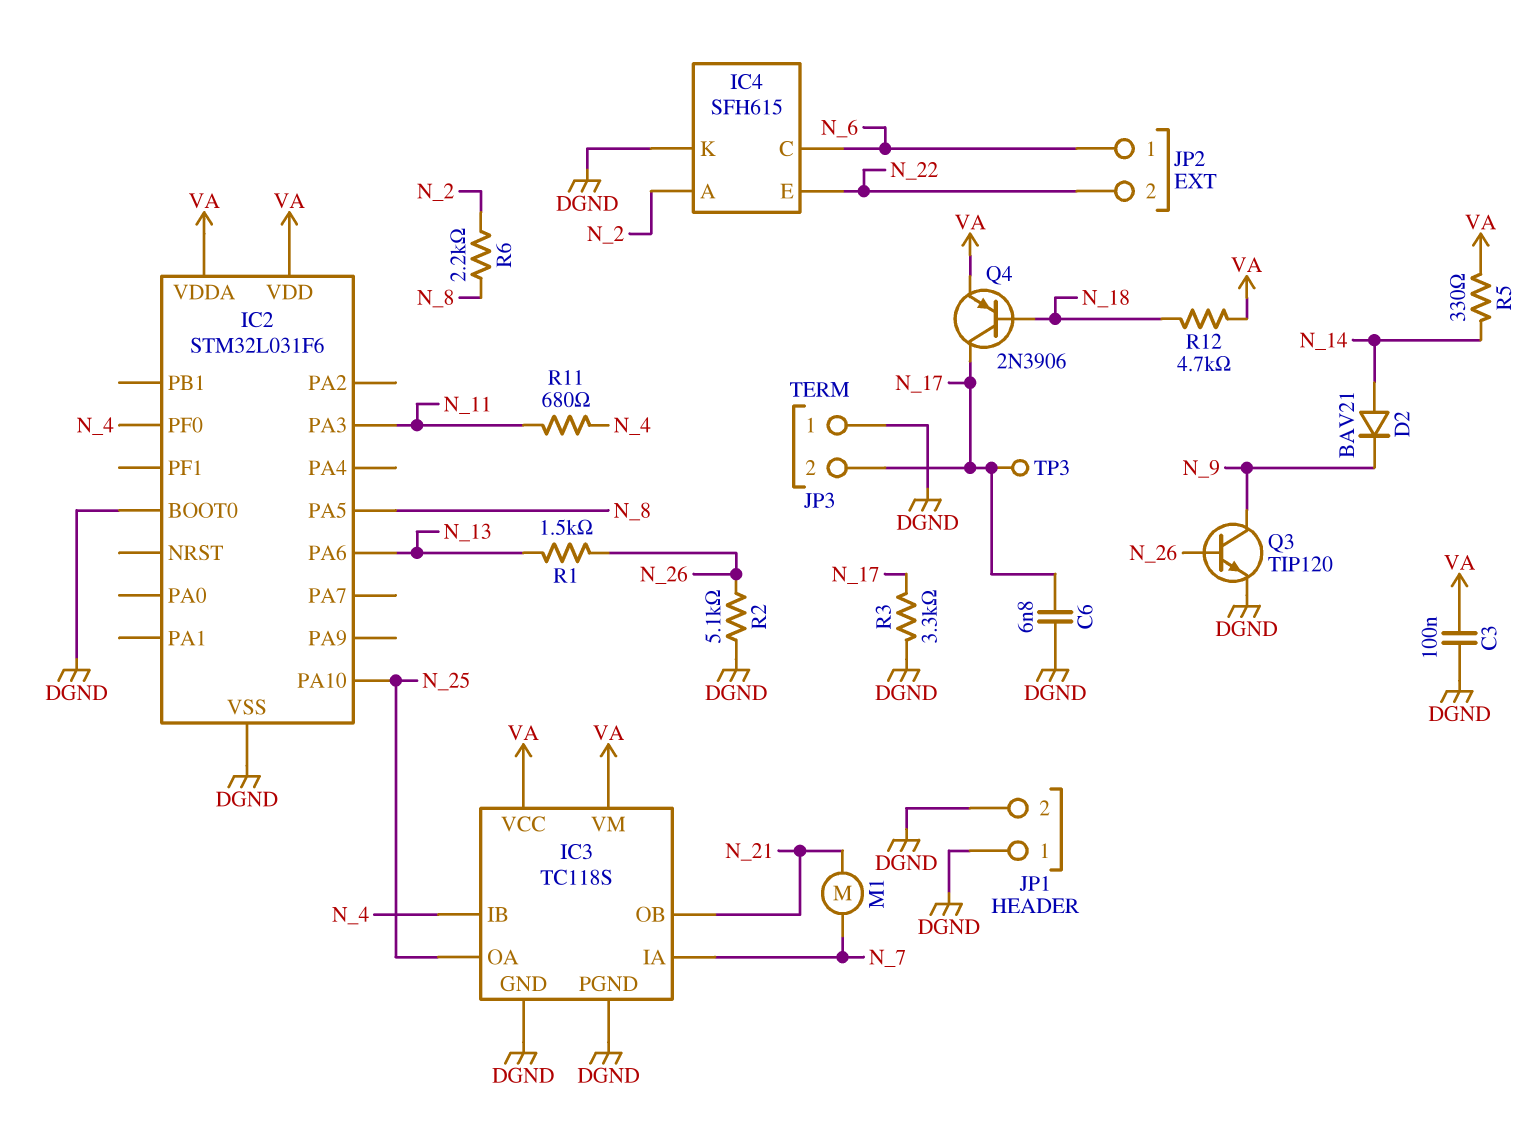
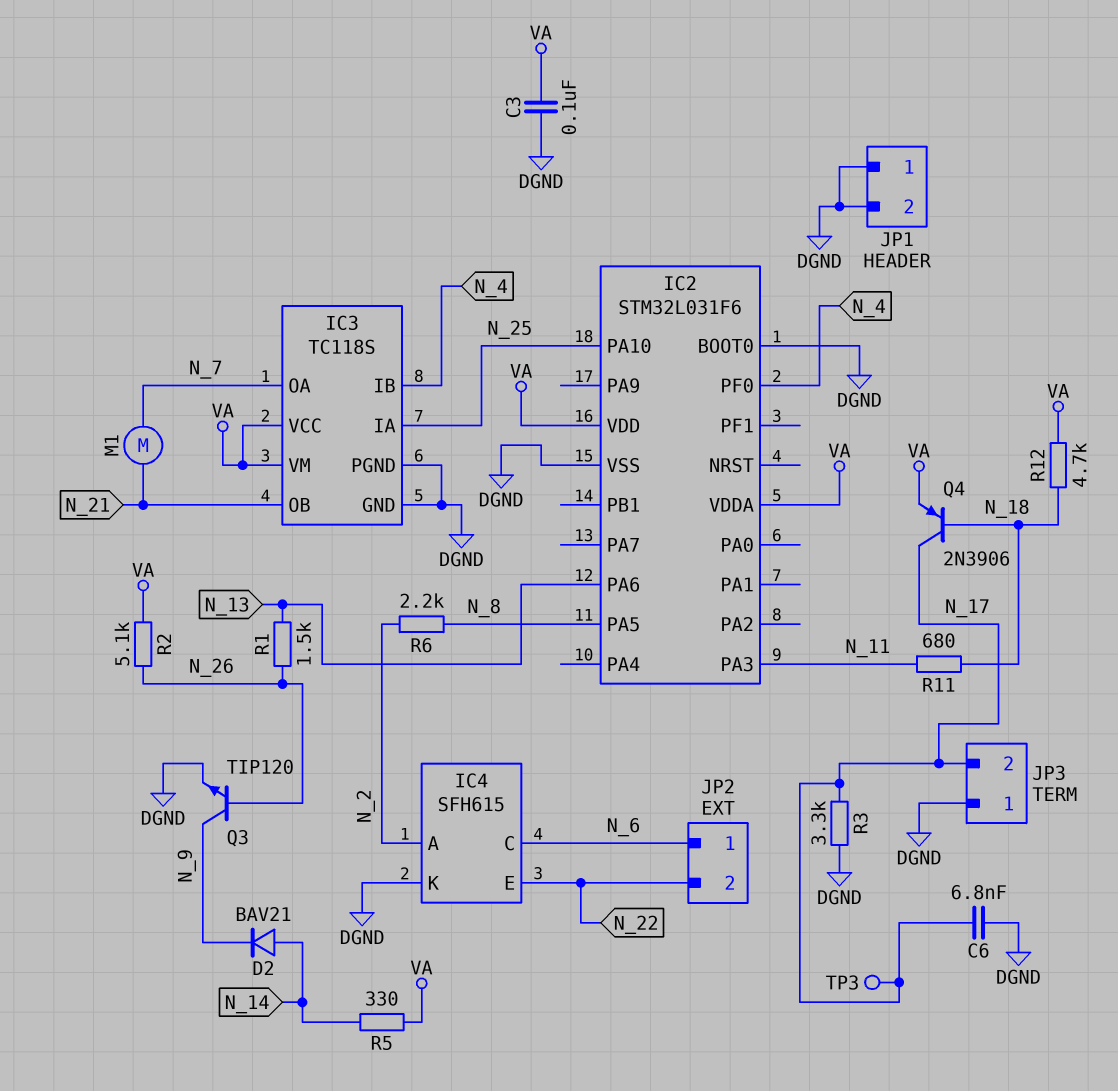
IC3 pin IA: N_7 -> N_25
IC3 pin OA: N_25 -> N_7
R2: 5.1k (DGND, N_26) -> 5.1k (N_26, VA)
R11: 680 (N_4, N_11) -> 680 (N_11, N_18)

